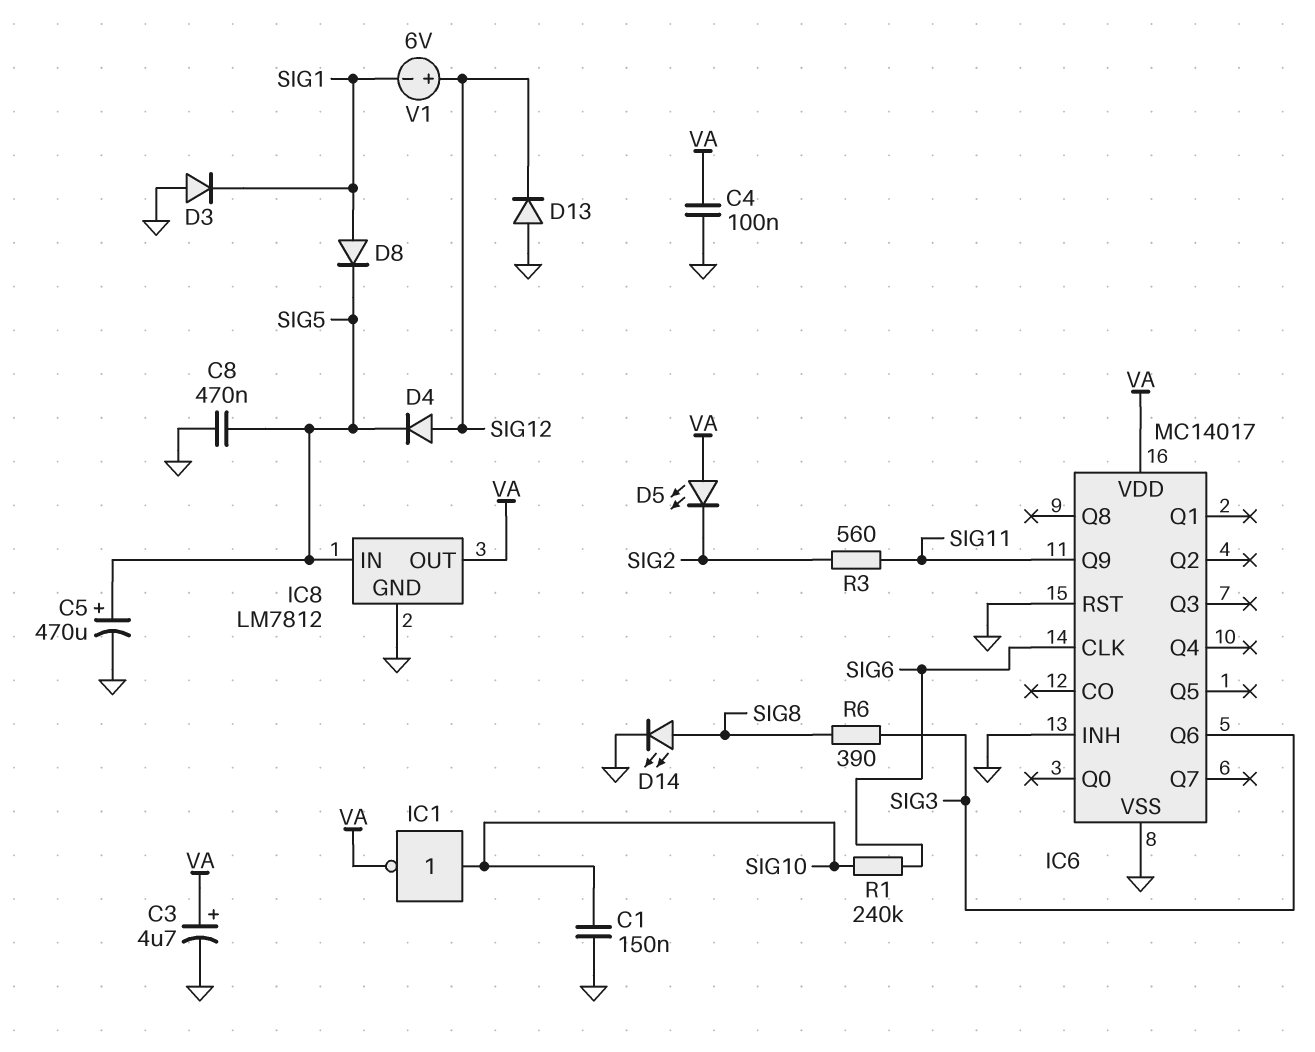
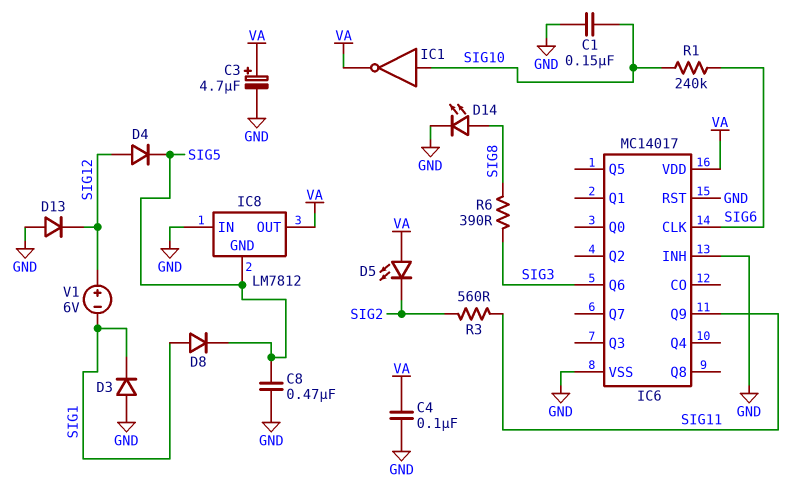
C5: 470uF (plus SIG5, minus GND) -> none
IC8 pin GND: GND -> SIG5
IC8 pin IN: SIG5 -> GND

